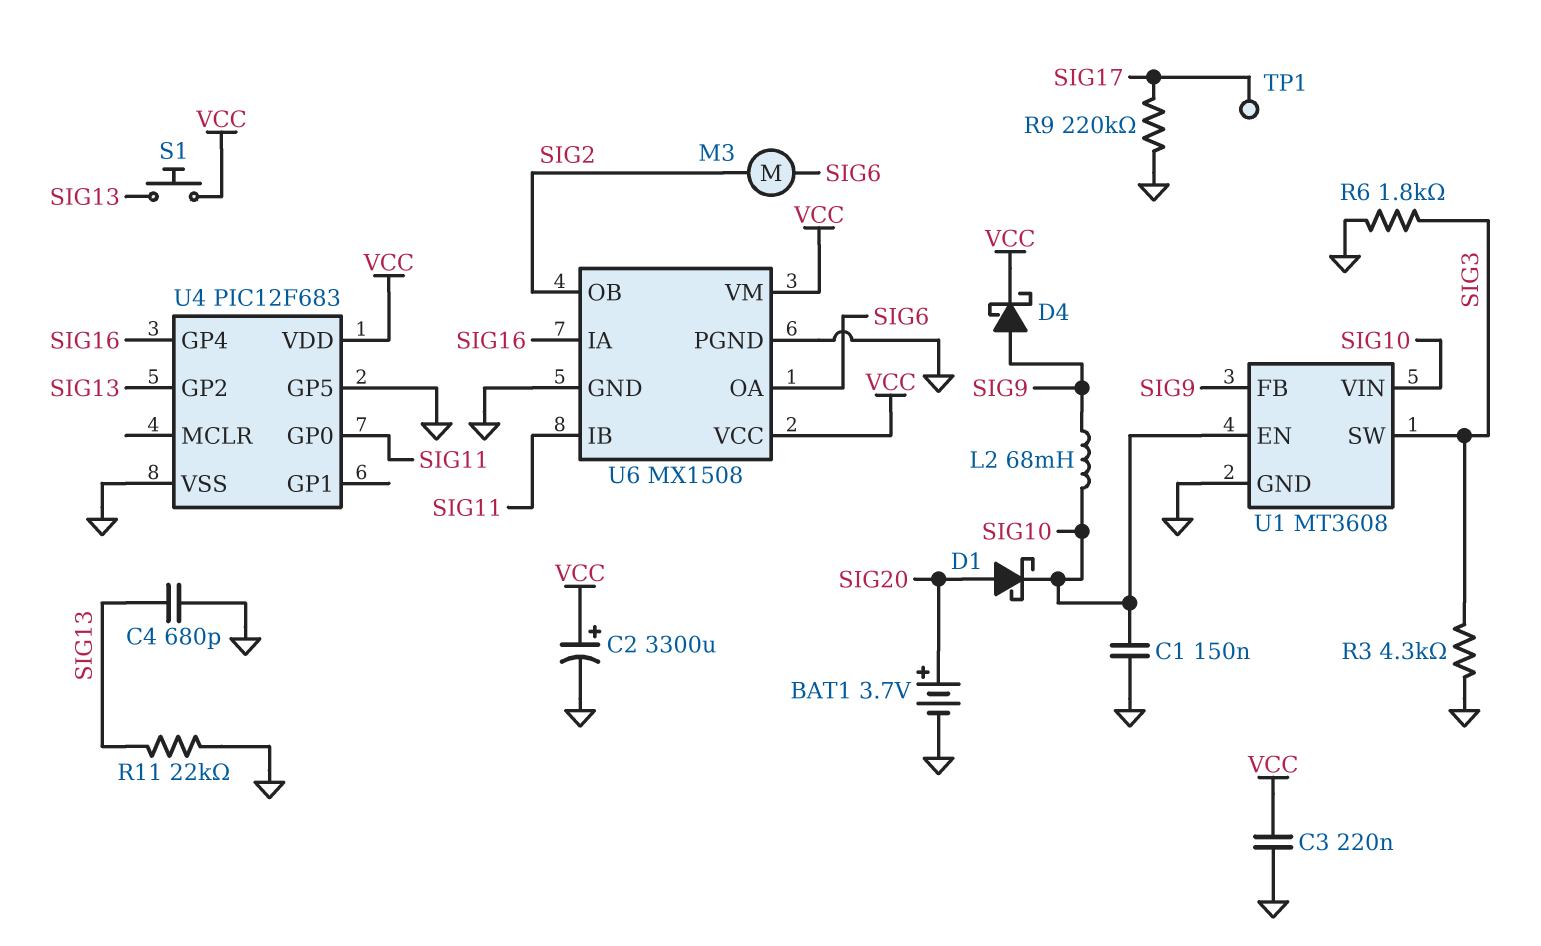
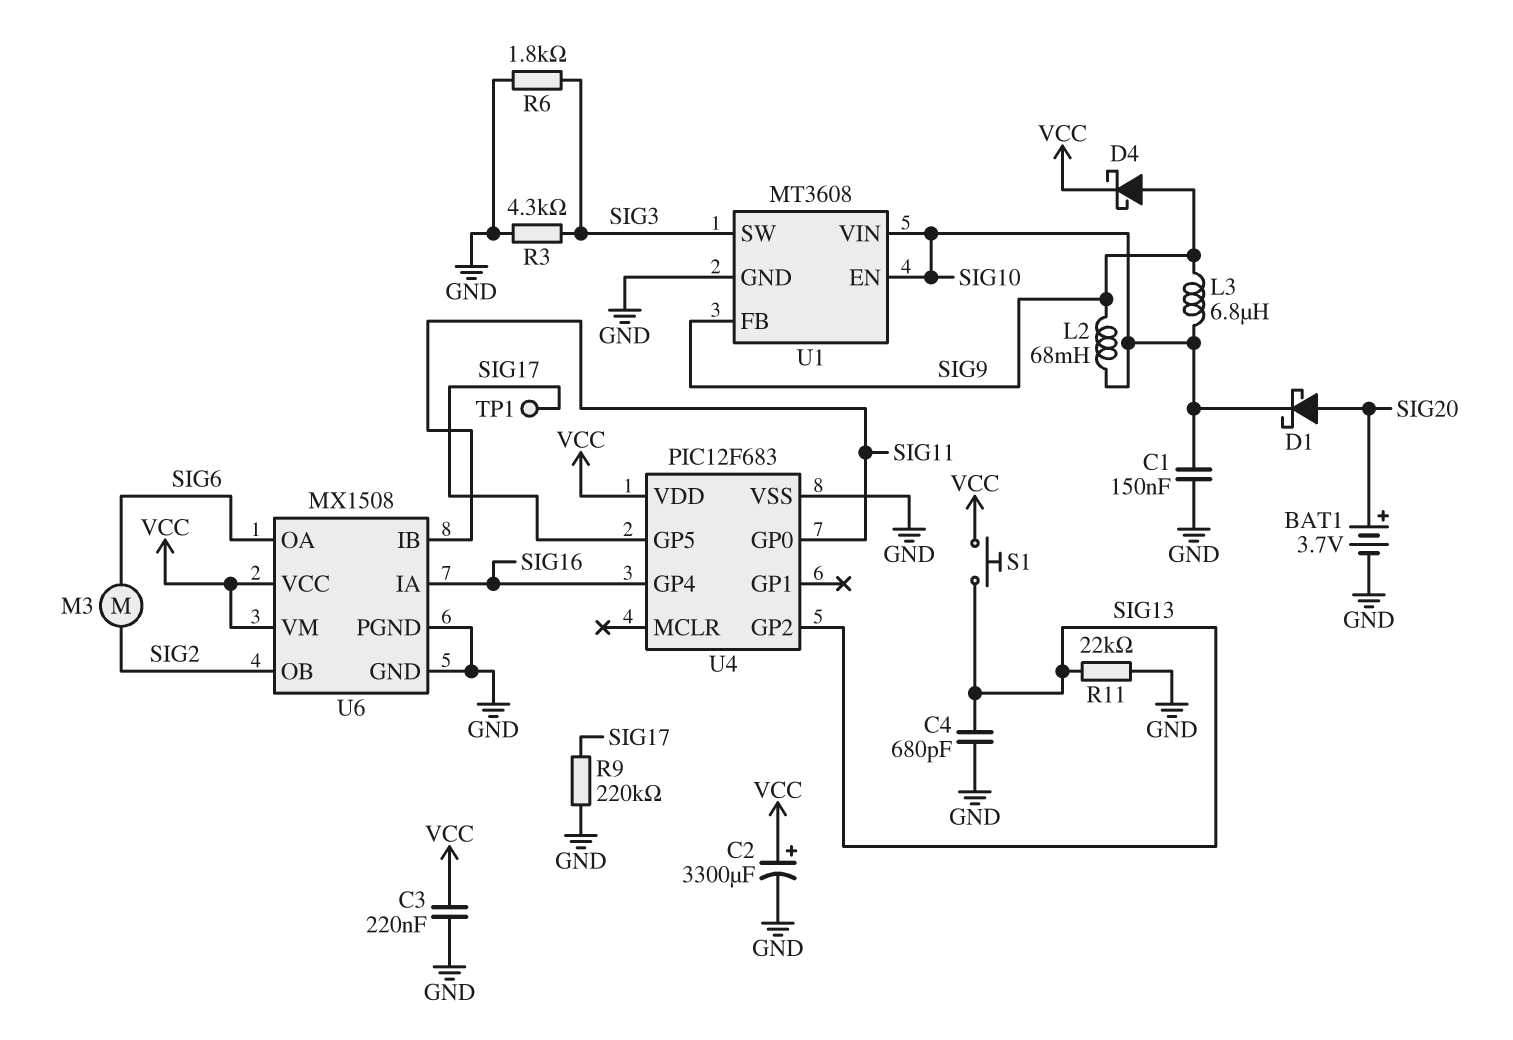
L3: none -> 6.8uH (SIG9, SIG10)
U4 pin GP5: GND -> SIG17

